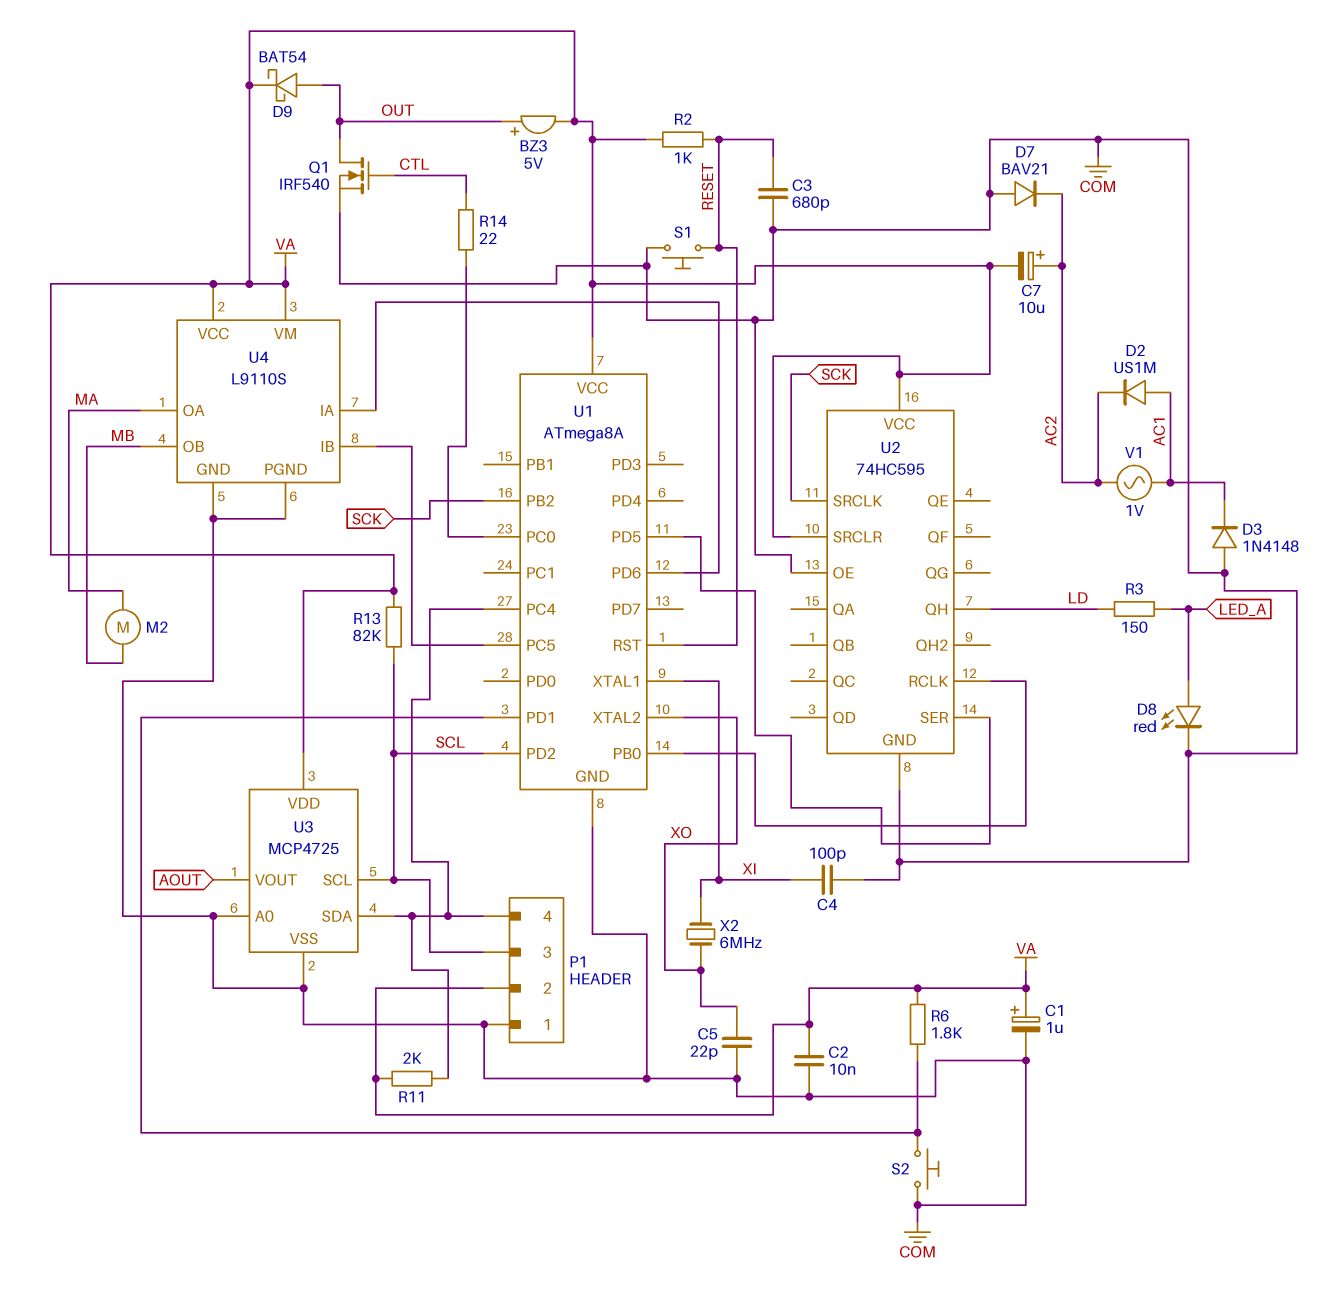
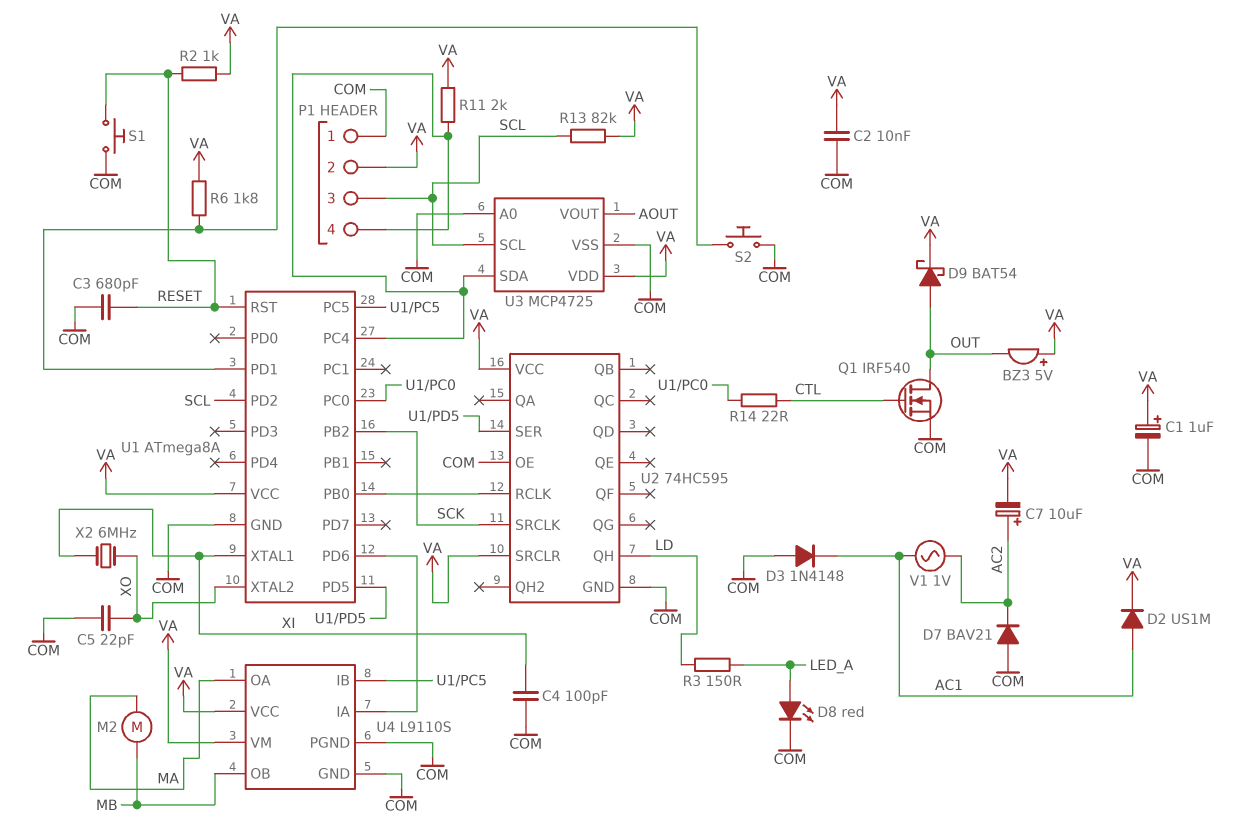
BZ3: buzzer 5V (plus OUT, minus VA) -> buzzer 5V (plus VA, minus OUT)
D2: diode US1M (A AC1, K AC2) -> diode US1M (A AC1, K VA)

